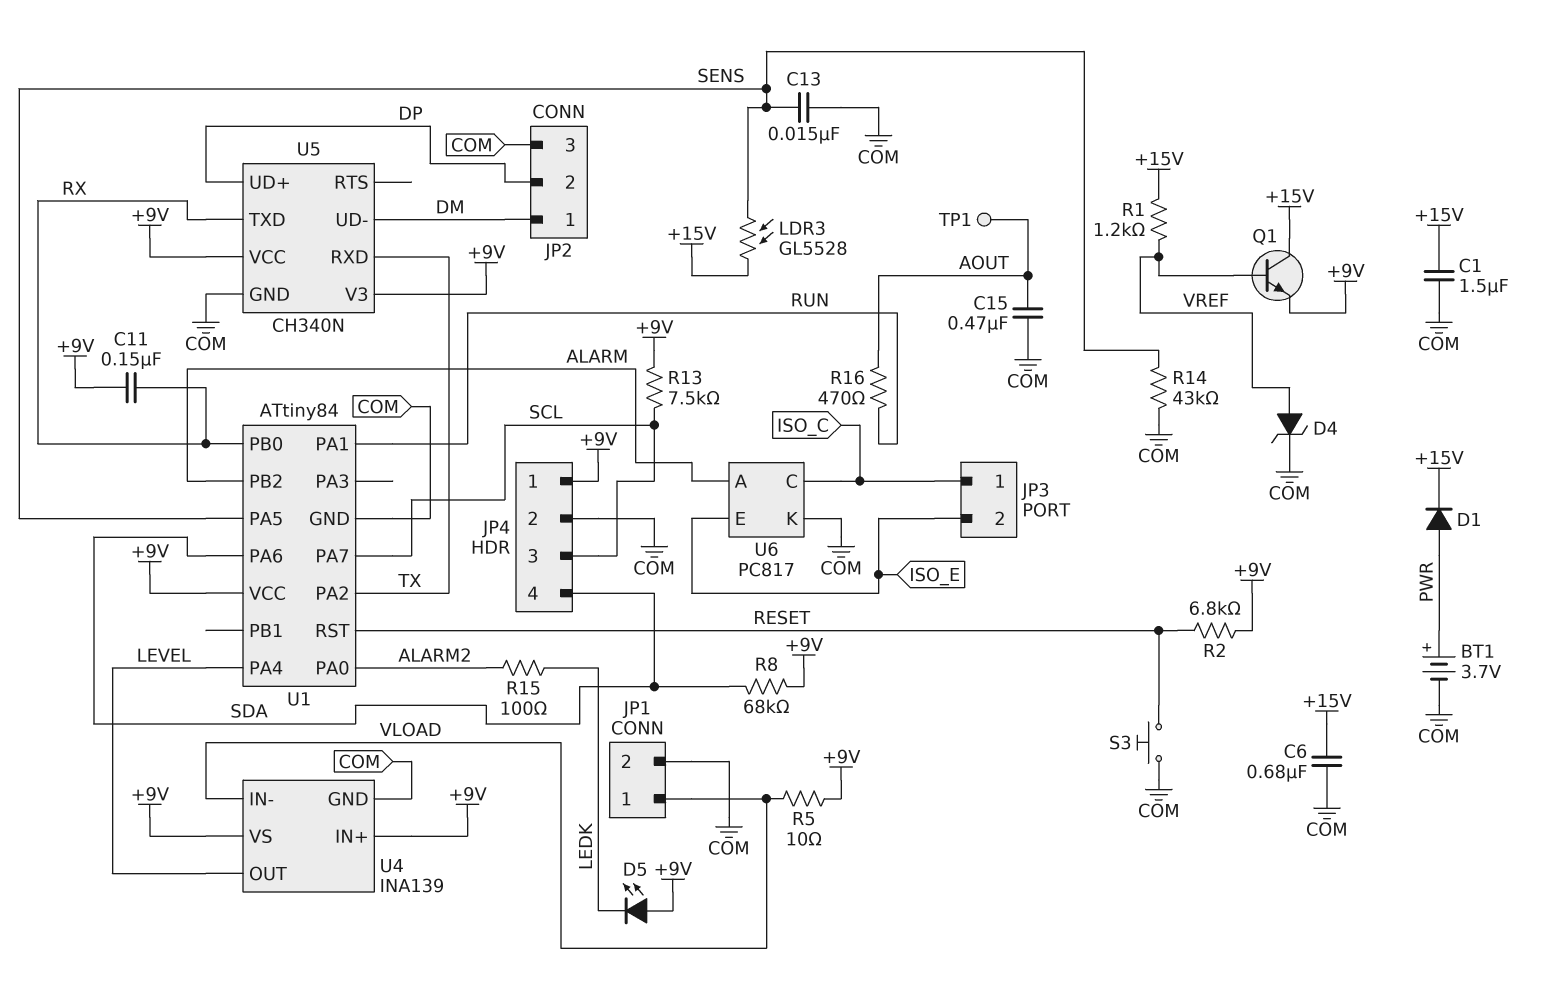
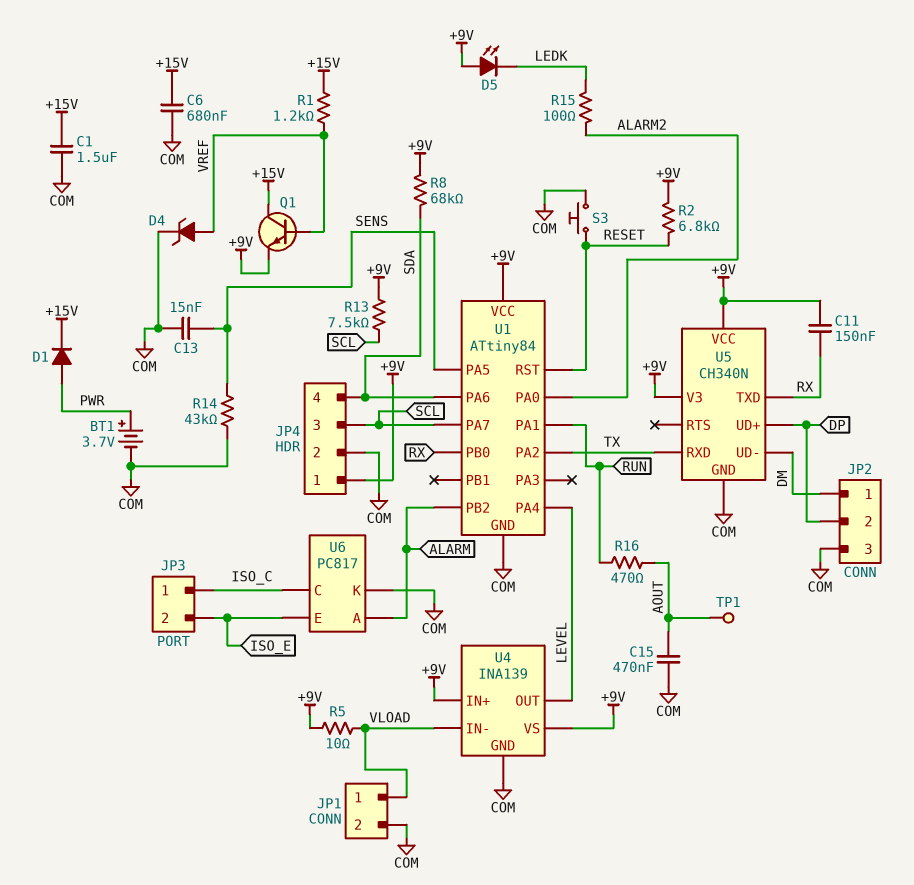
LDR3: GL5528 (+15V, SENS) -> none

